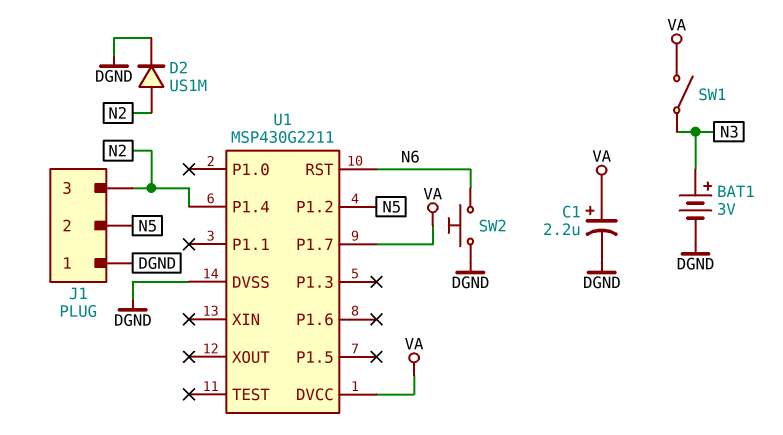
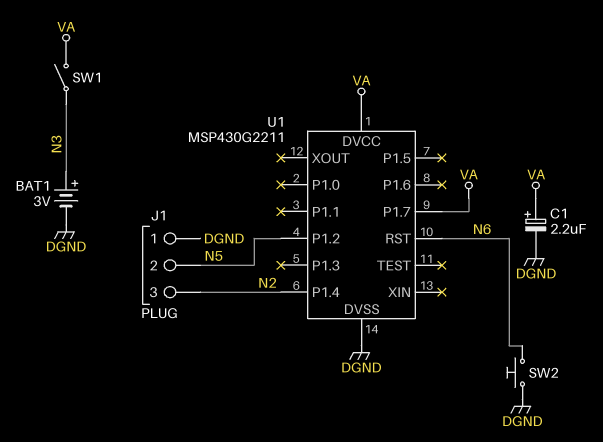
D2: diode US1M (A N2, K DGND) -> none

